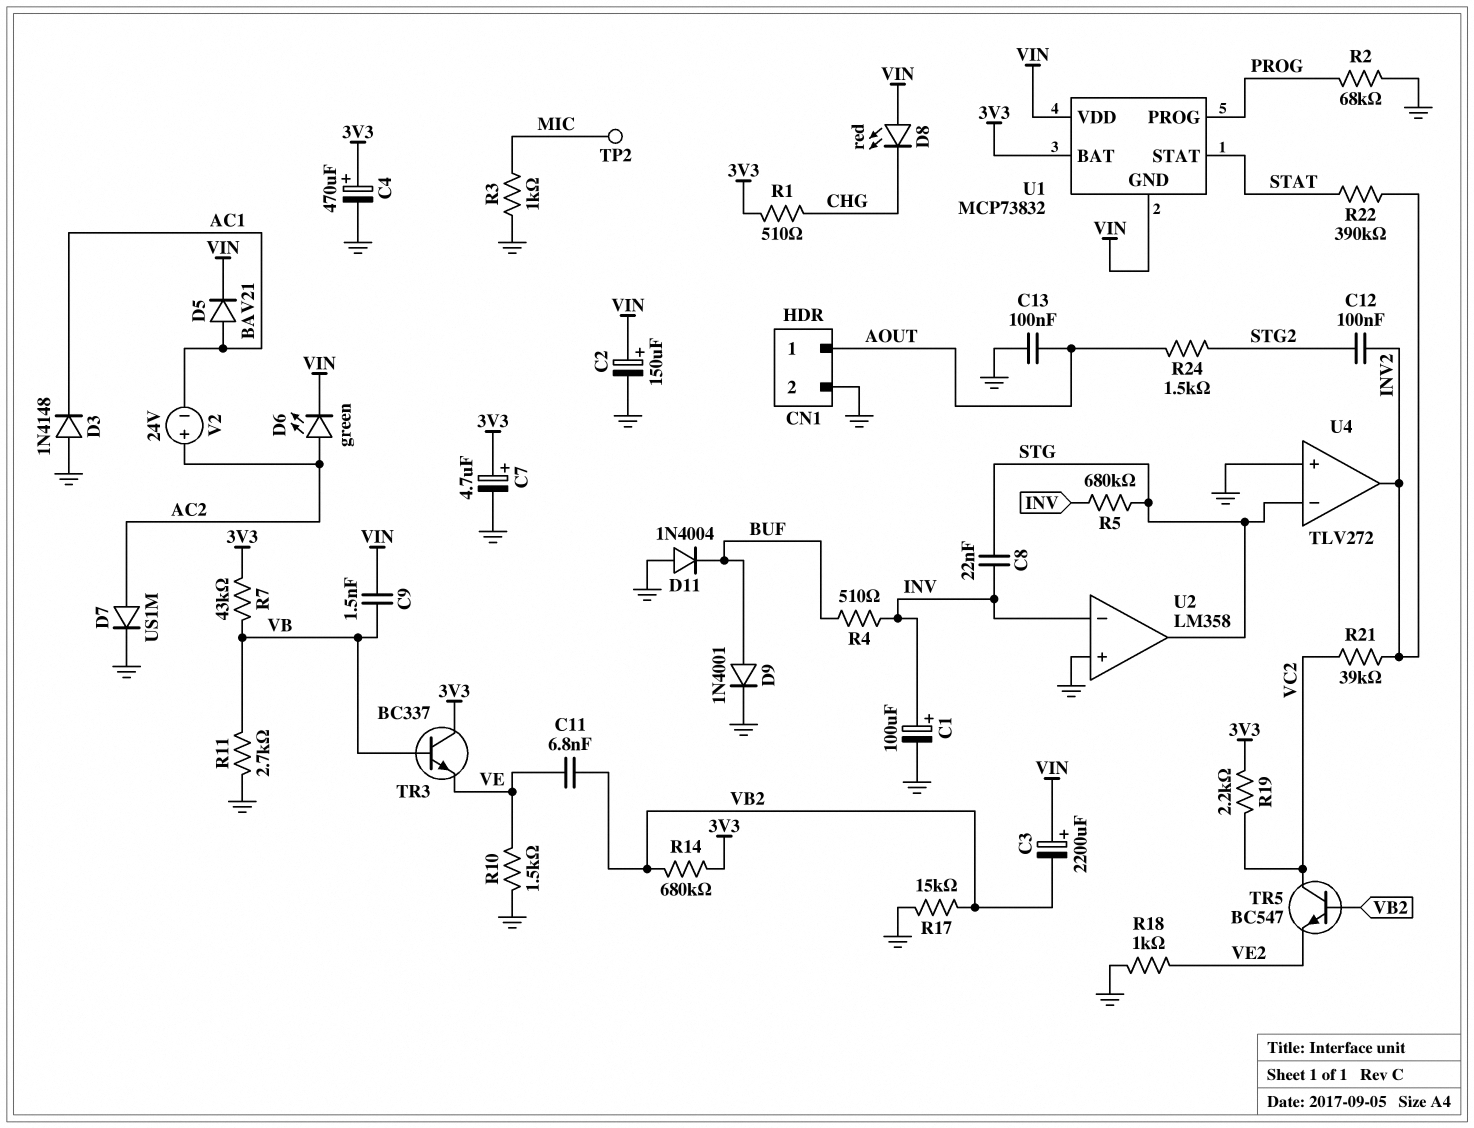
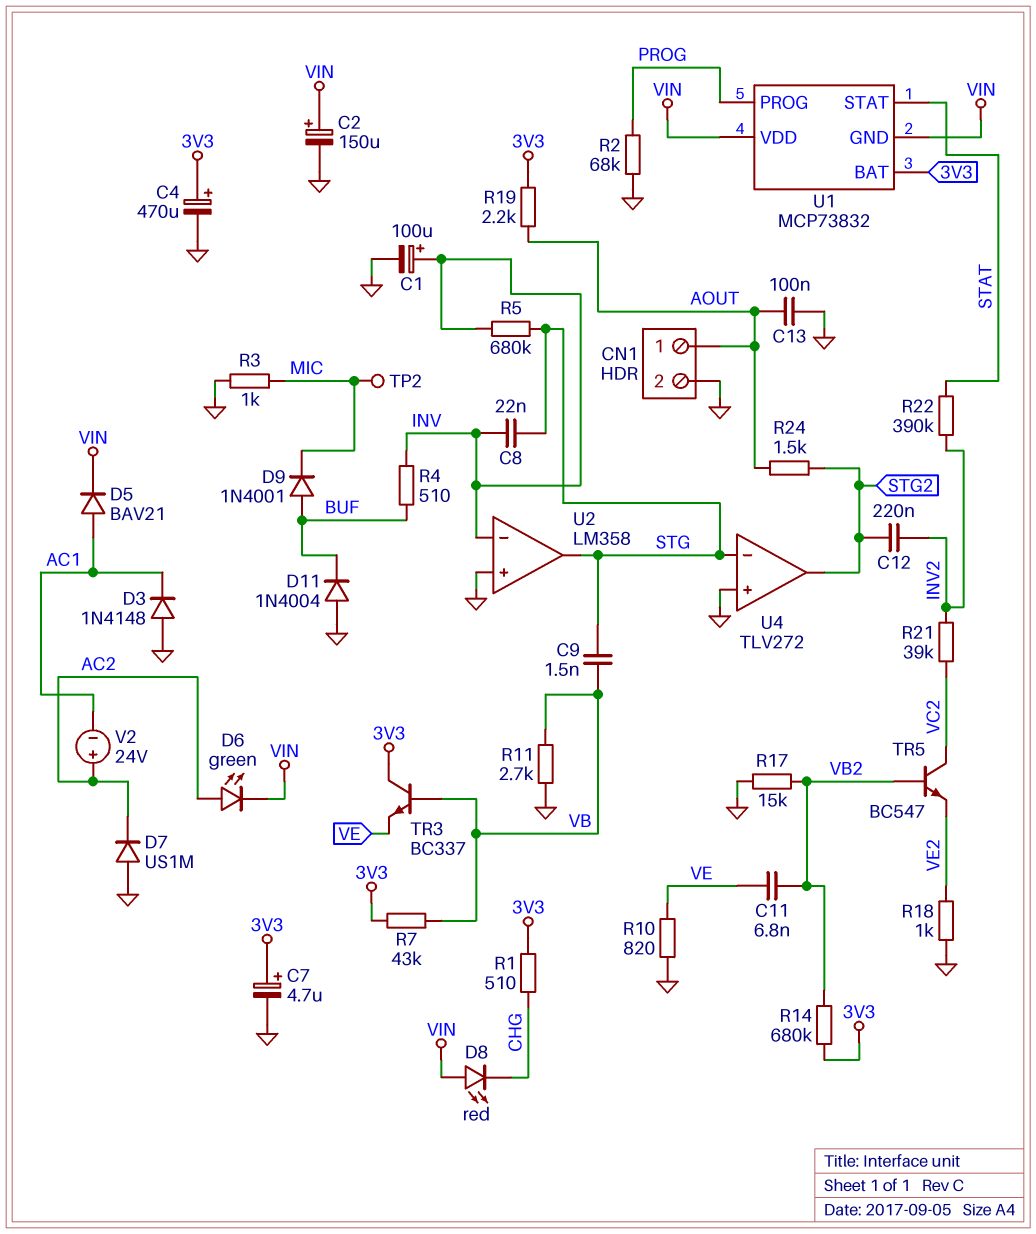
C3: 2200uF (plus VIN, minus VB2) -> none
C9: 1.5nF (VB, VIN) -> 1.5nF (STG, VB)
C12: 100nF (INV2, STG2) -> 220nF (INV2, STG2)
D7: diode US1M (A AC2, K GND) -> diode US1M (A GND, K AC2)
D9: diode 1N4001 (A BUF, K GND) -> diode 1N4001 (A BUF, K MIC)
R10: 1.5k (GND, VE) -> 820 (GND, VE)
R19: 2.2k (3V3, VC2) -> 2.2k (3V3, AOUT)
U4 pin out: INV2 -> STG2

